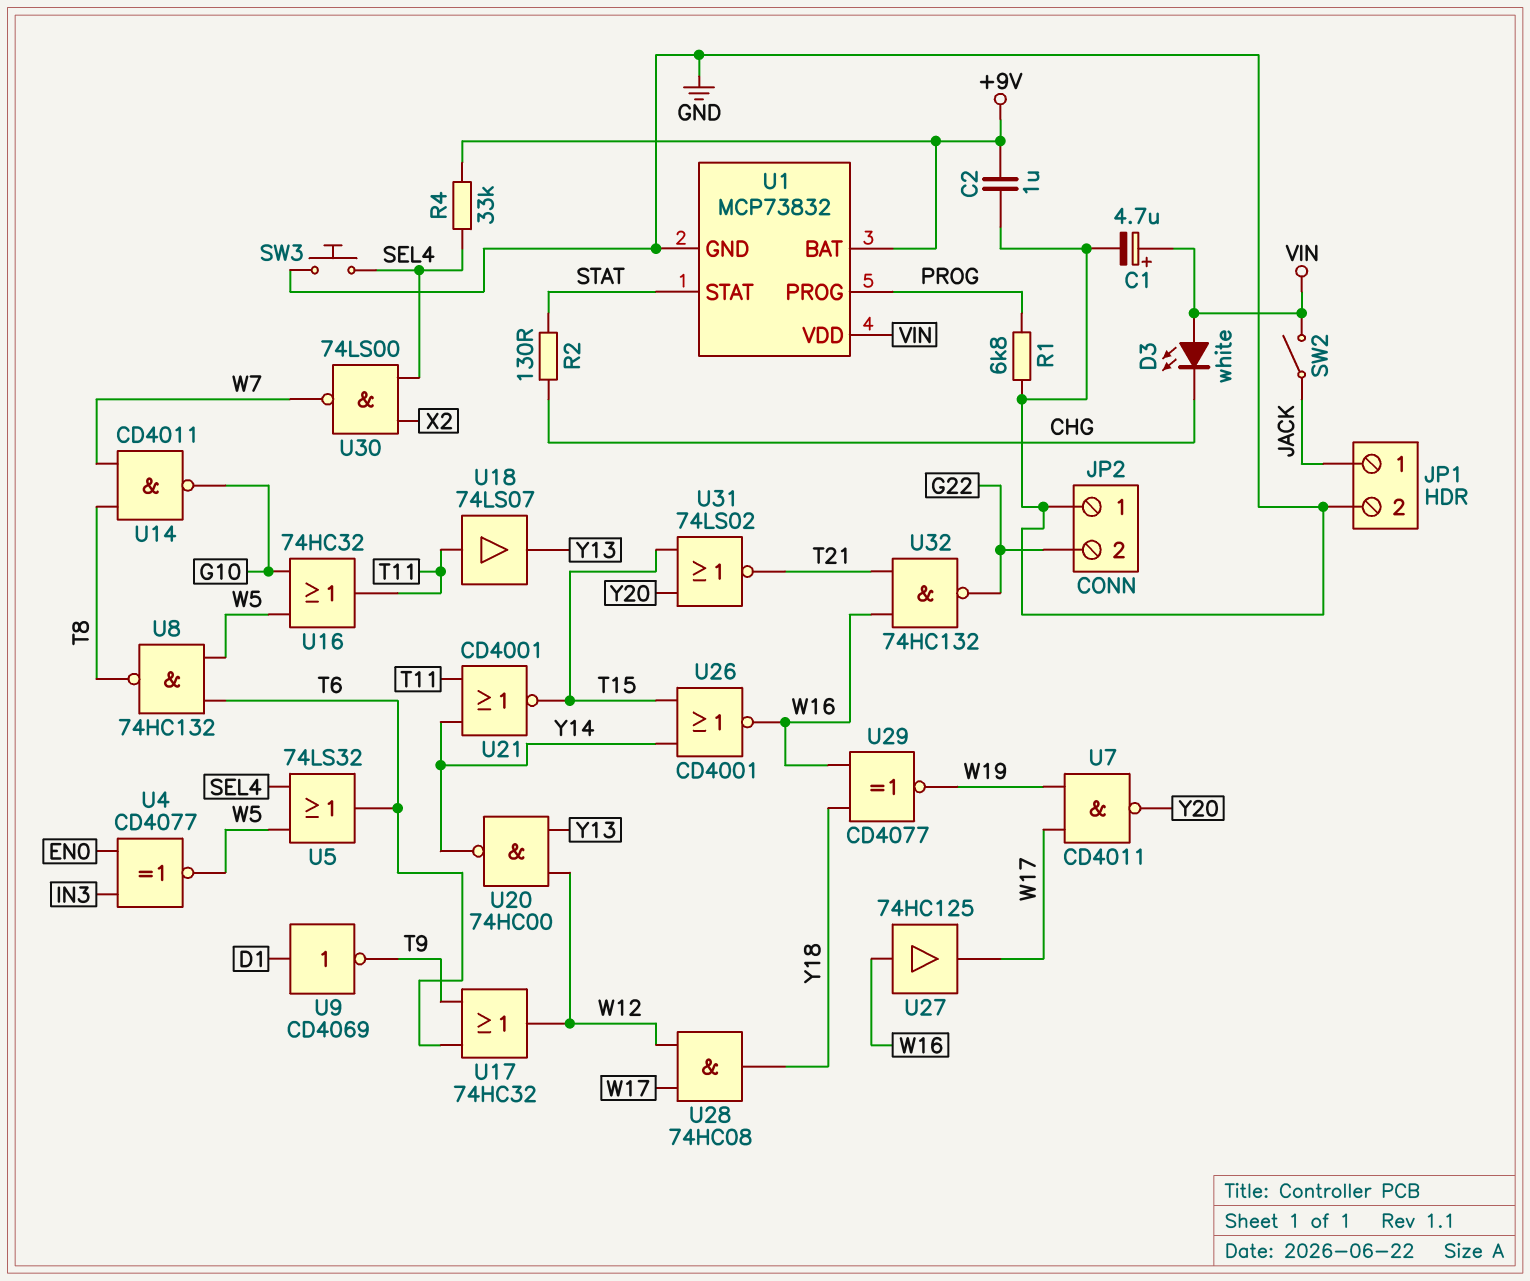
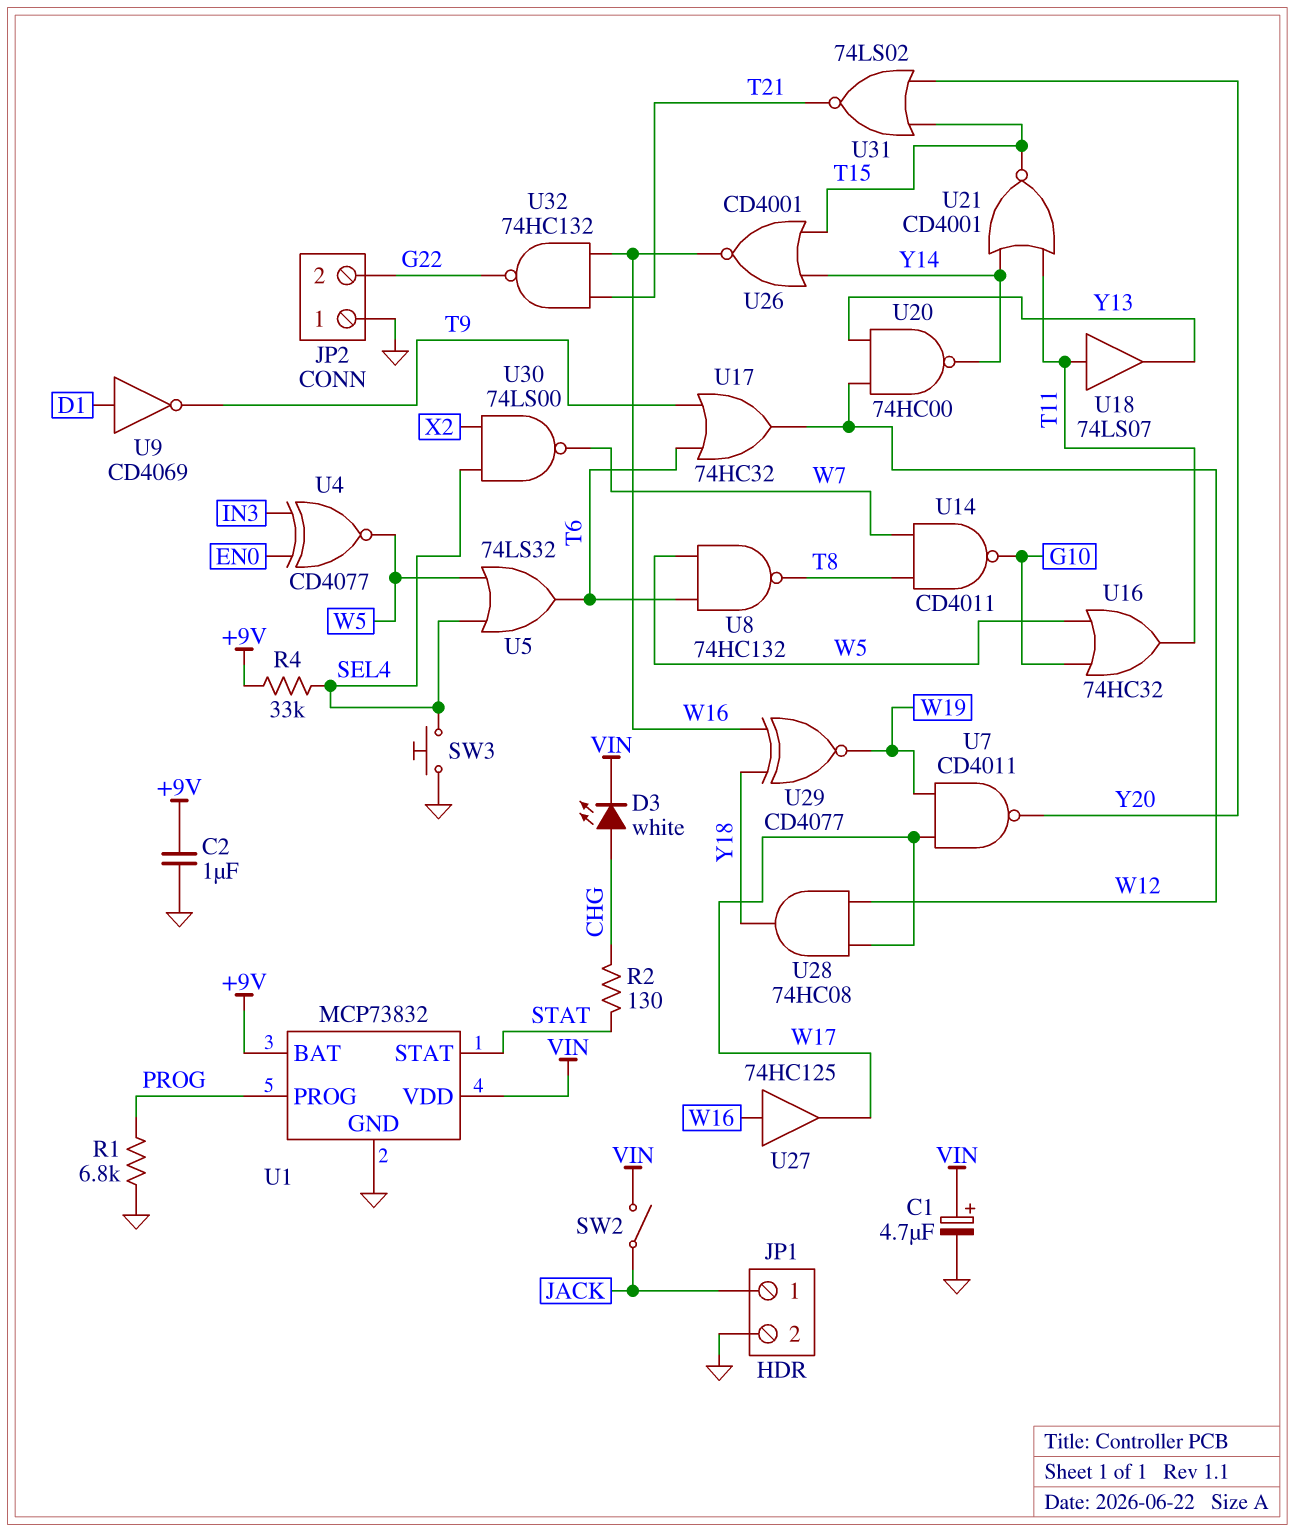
D3: LED white (A VIN, K CHG) -> LED white (A CHG, K VIN)

